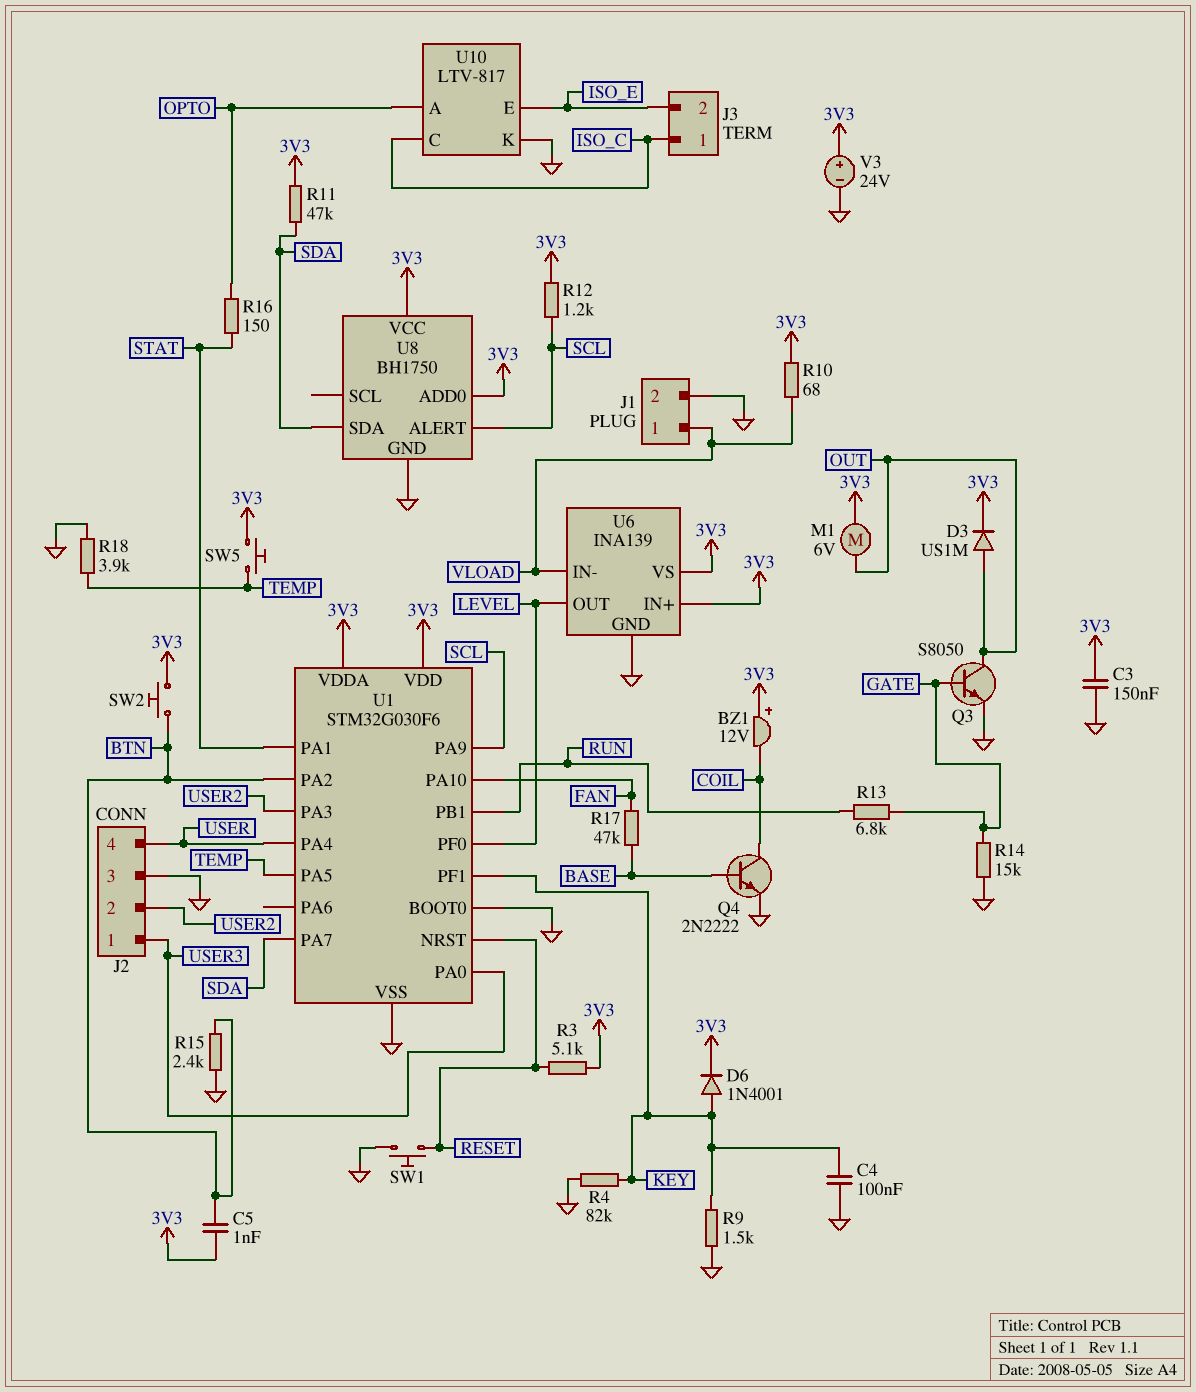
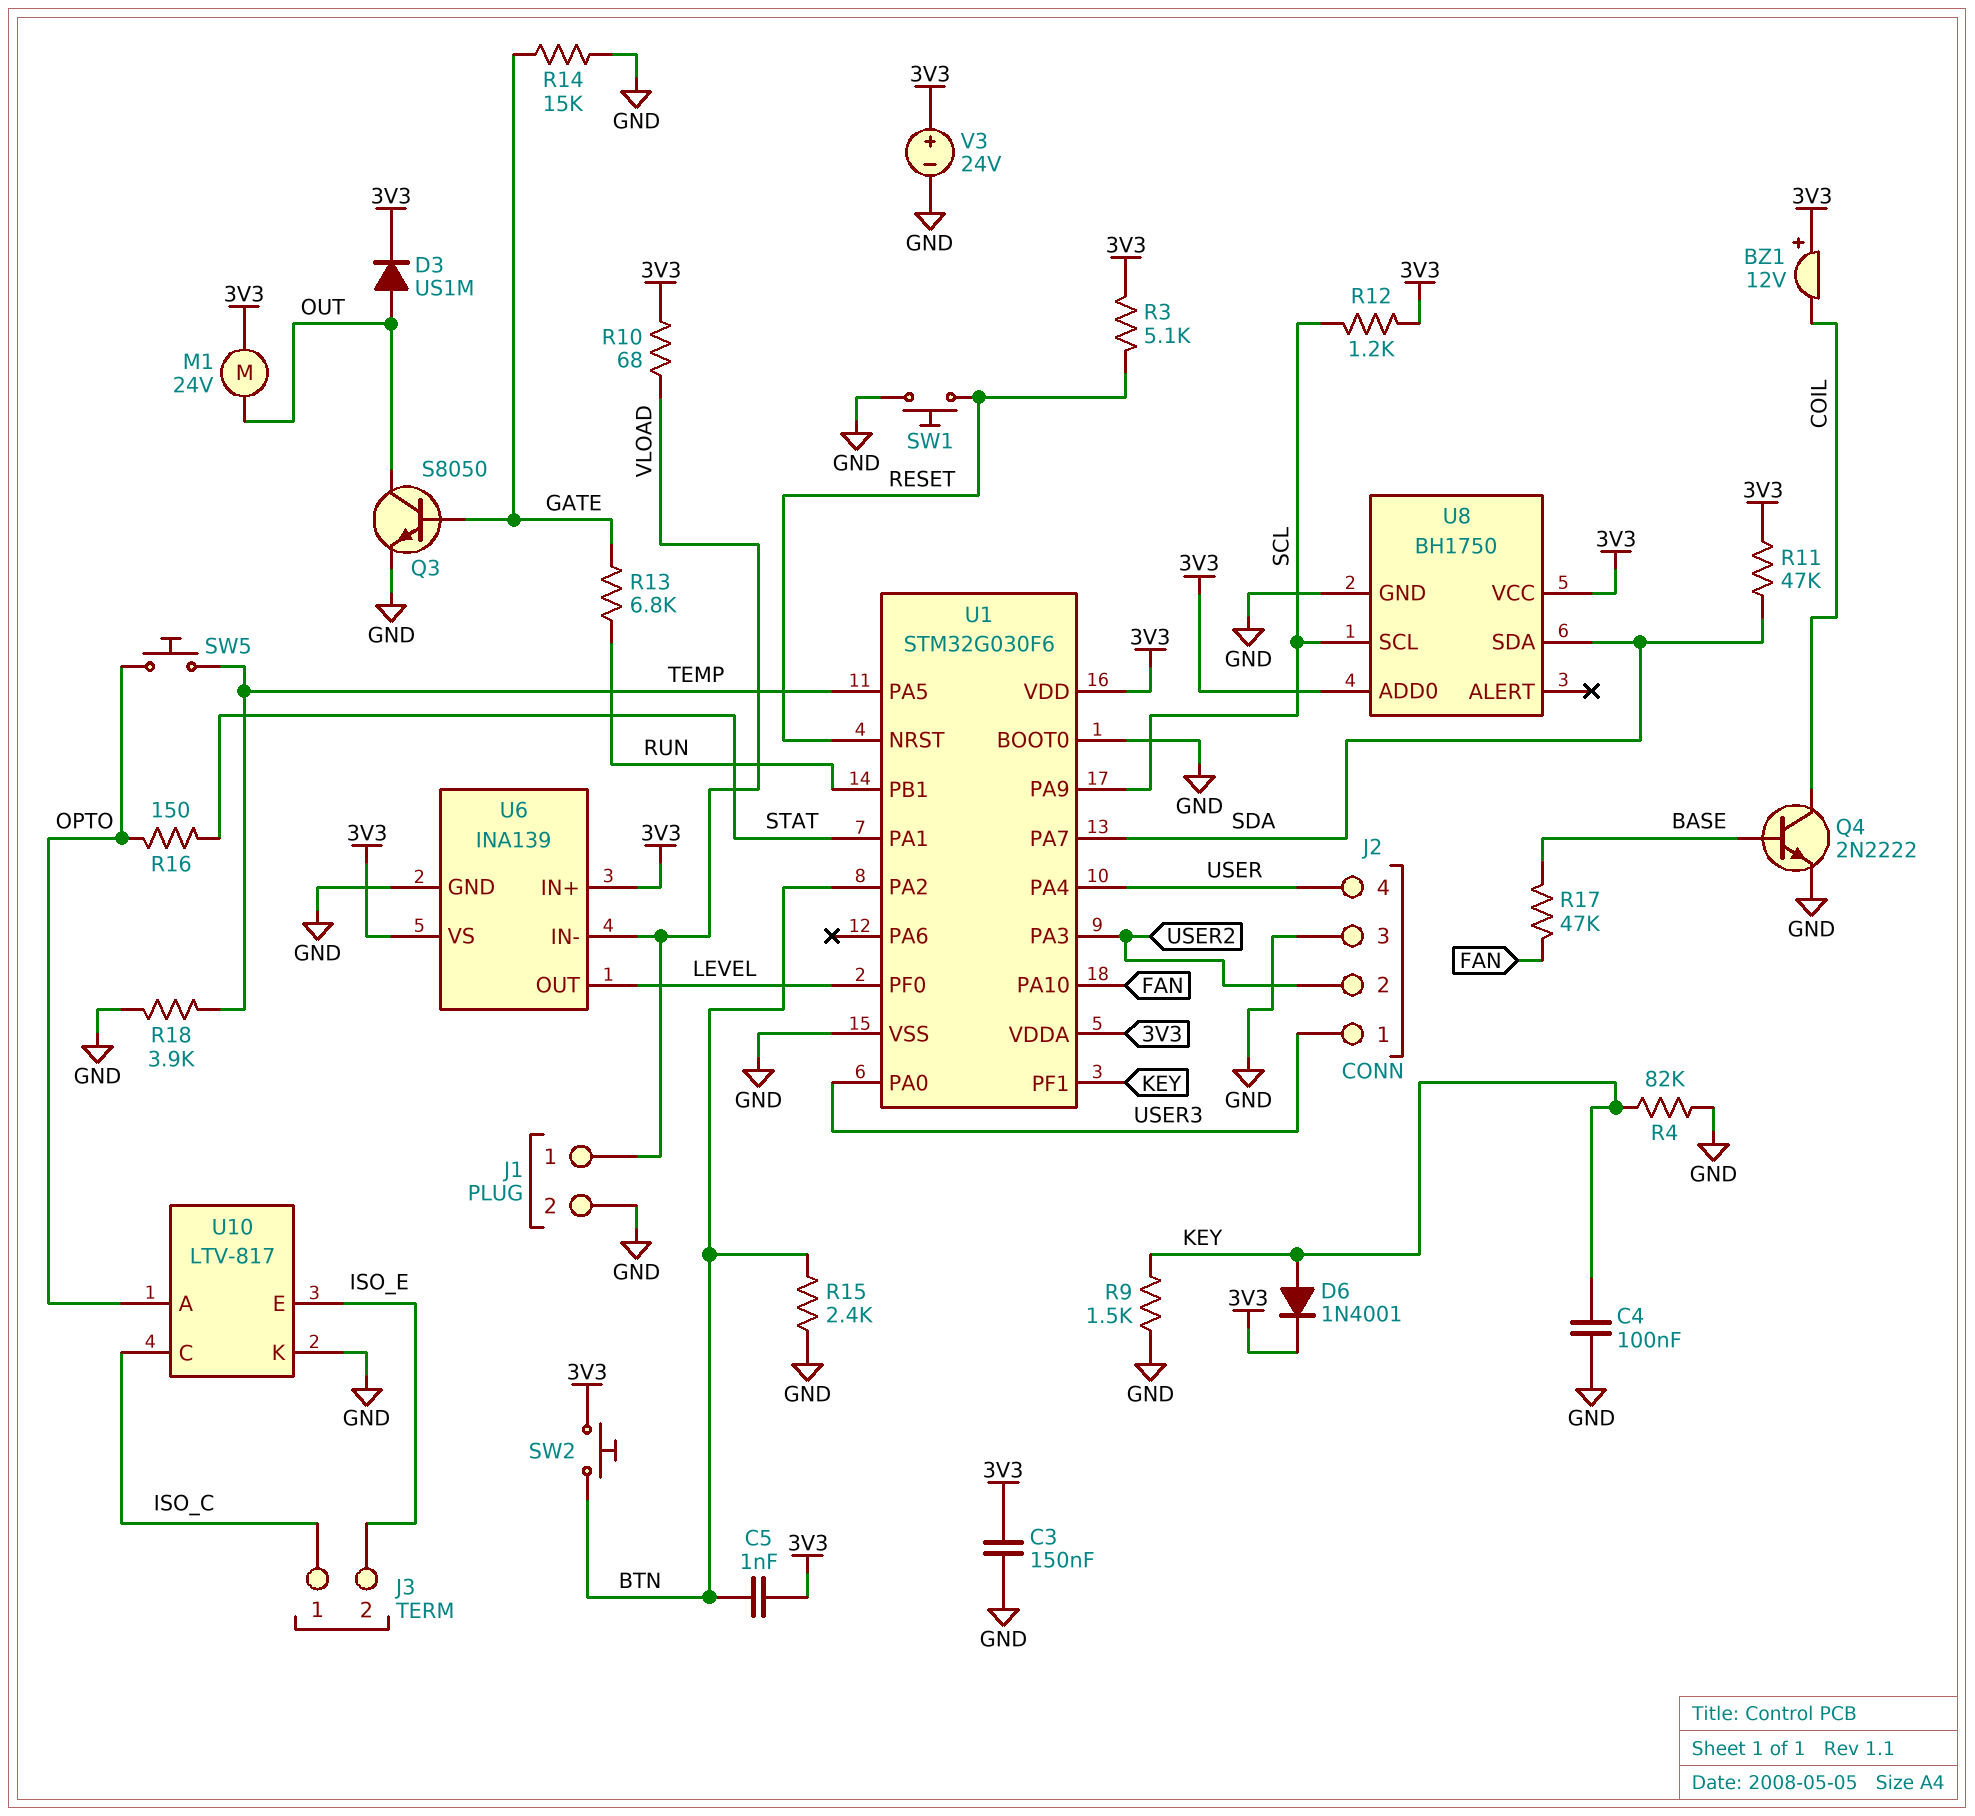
M1: motor 6V (3V3, OUT) -> motor 24V (3V3, OUT)
SW5: button (3V3, TEMP) -> button (OPTO, TEMP)
U8 pin ALERT: SCL -> none
U8 pin SCL: none -> SCL

